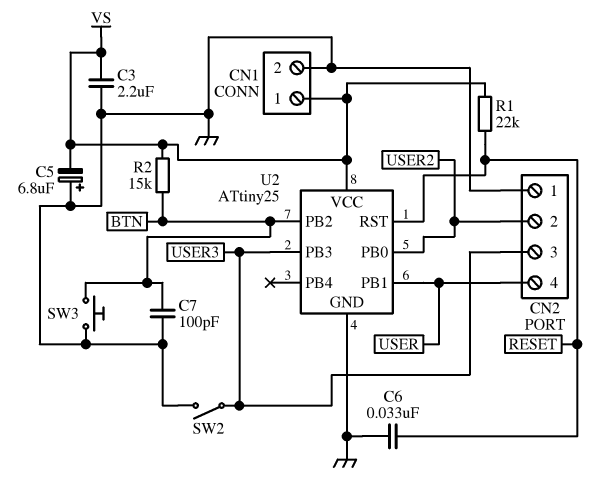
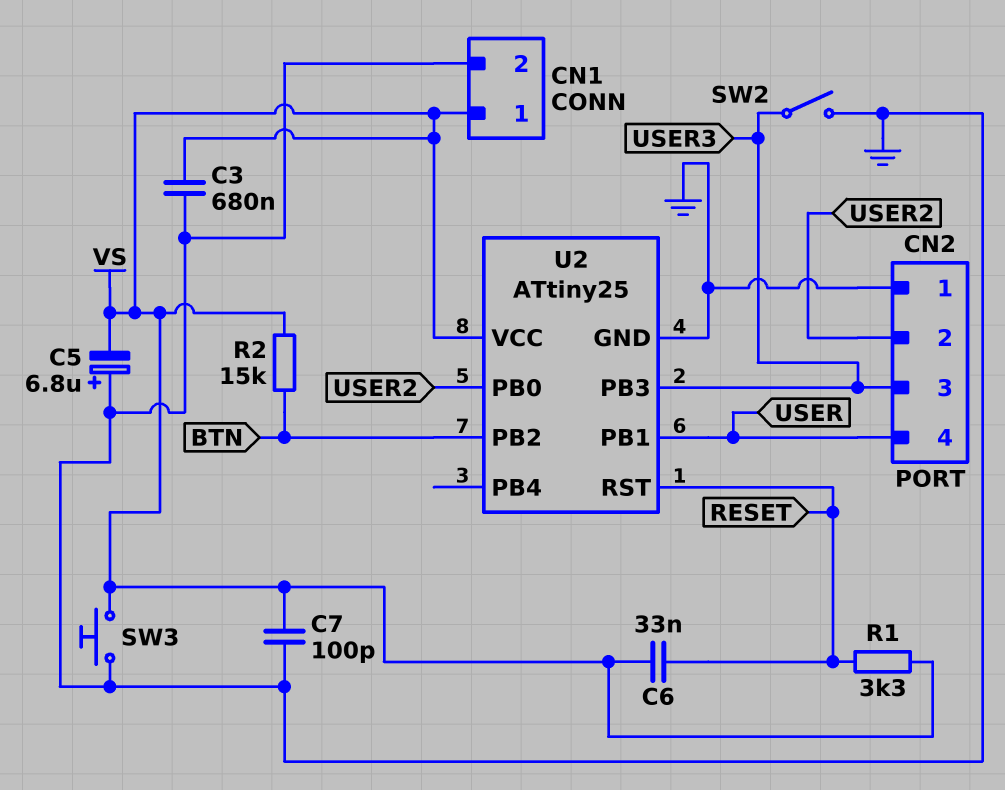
C3: 2.2uF (GND, VS) -> 680nF (GND, VS)
C6: 33nF (GND, RESET) -> 33nF (RESET, VS)
C7: 100pF (BTN, GND) -> 100pF (GND, VS)
R1: 22k (RESET, VS) -> 3.3k (RESET, VS)
SW3: button (BTN, GND) -> button (GND, VS)

